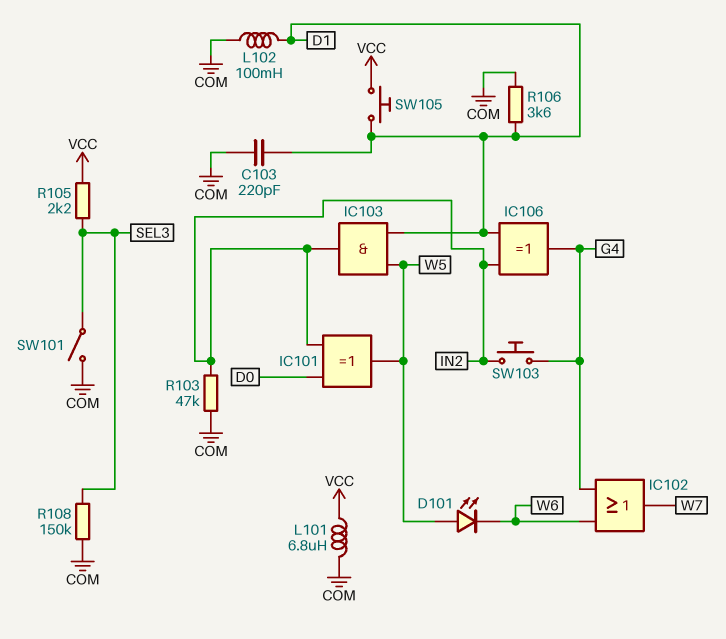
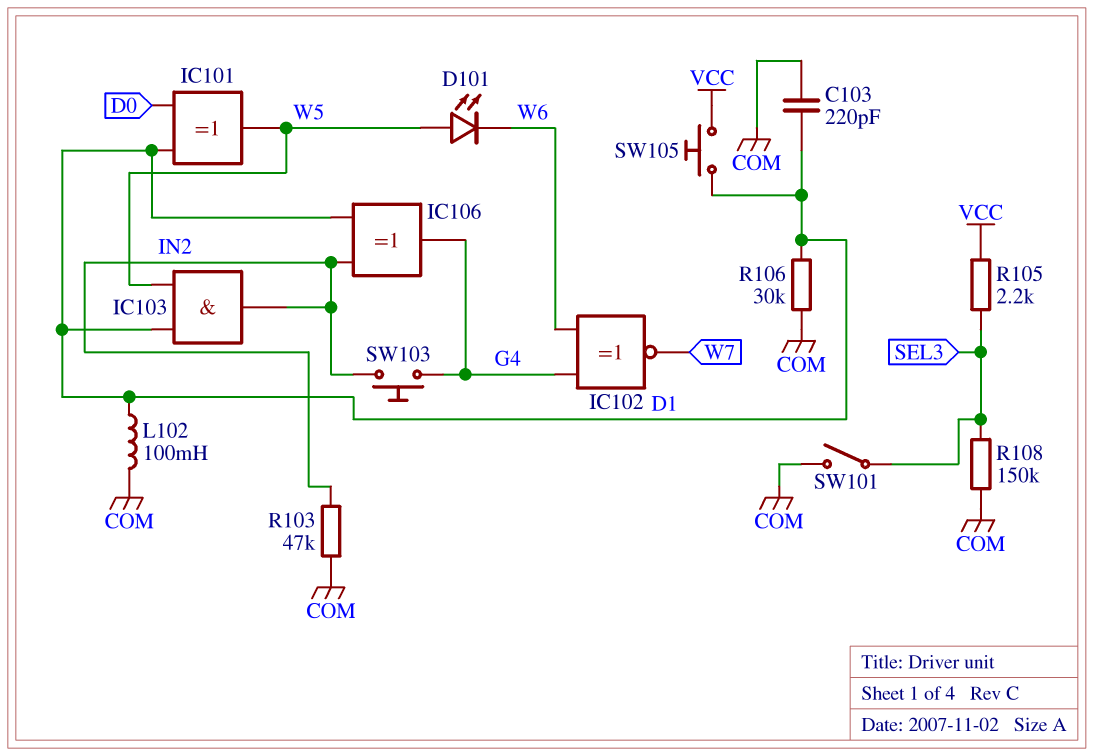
IC101: XOR (in D0, in IN2, out W5) -> XOR (in D0, in D1, out W5)
IC102: OR (in G4, in W6, out W7) -> XNOR (in G4, in W6, out W7)
L101: 6.8uH (COM, VCC) -> none
R106: 3.6k (COM, D1) -> 30k (COM, D1)

